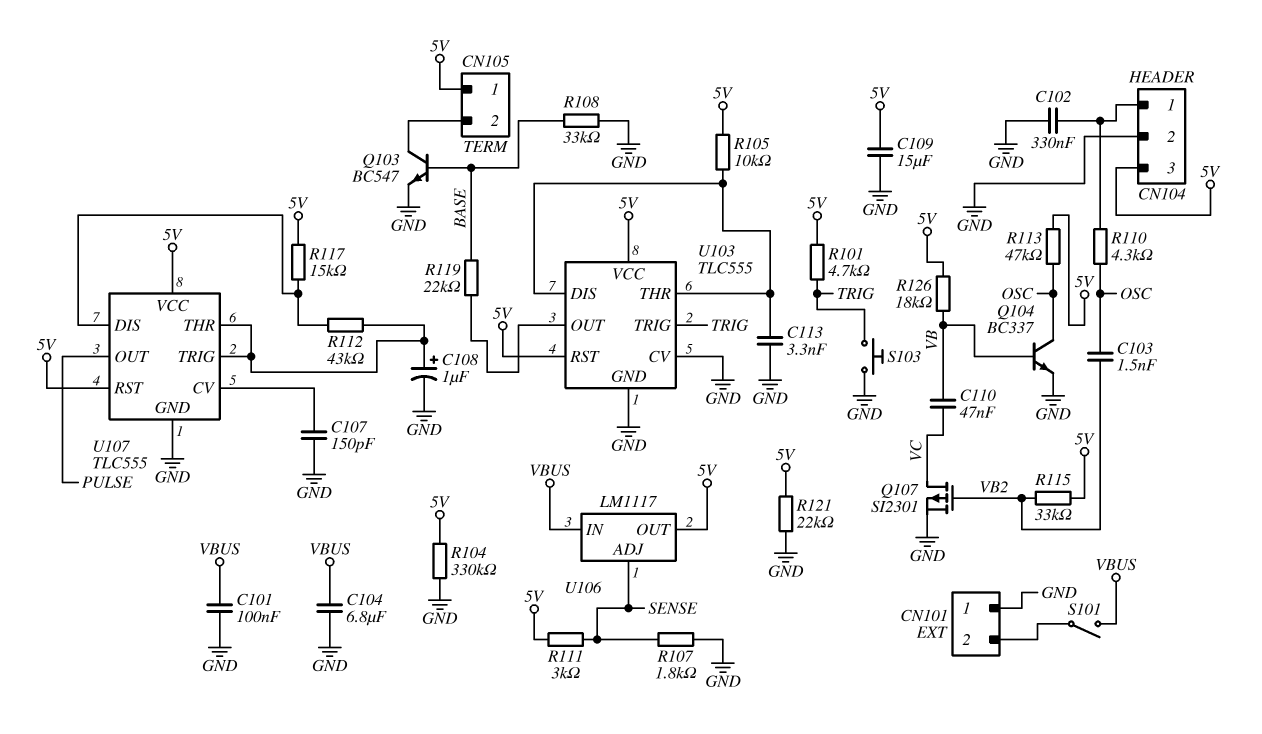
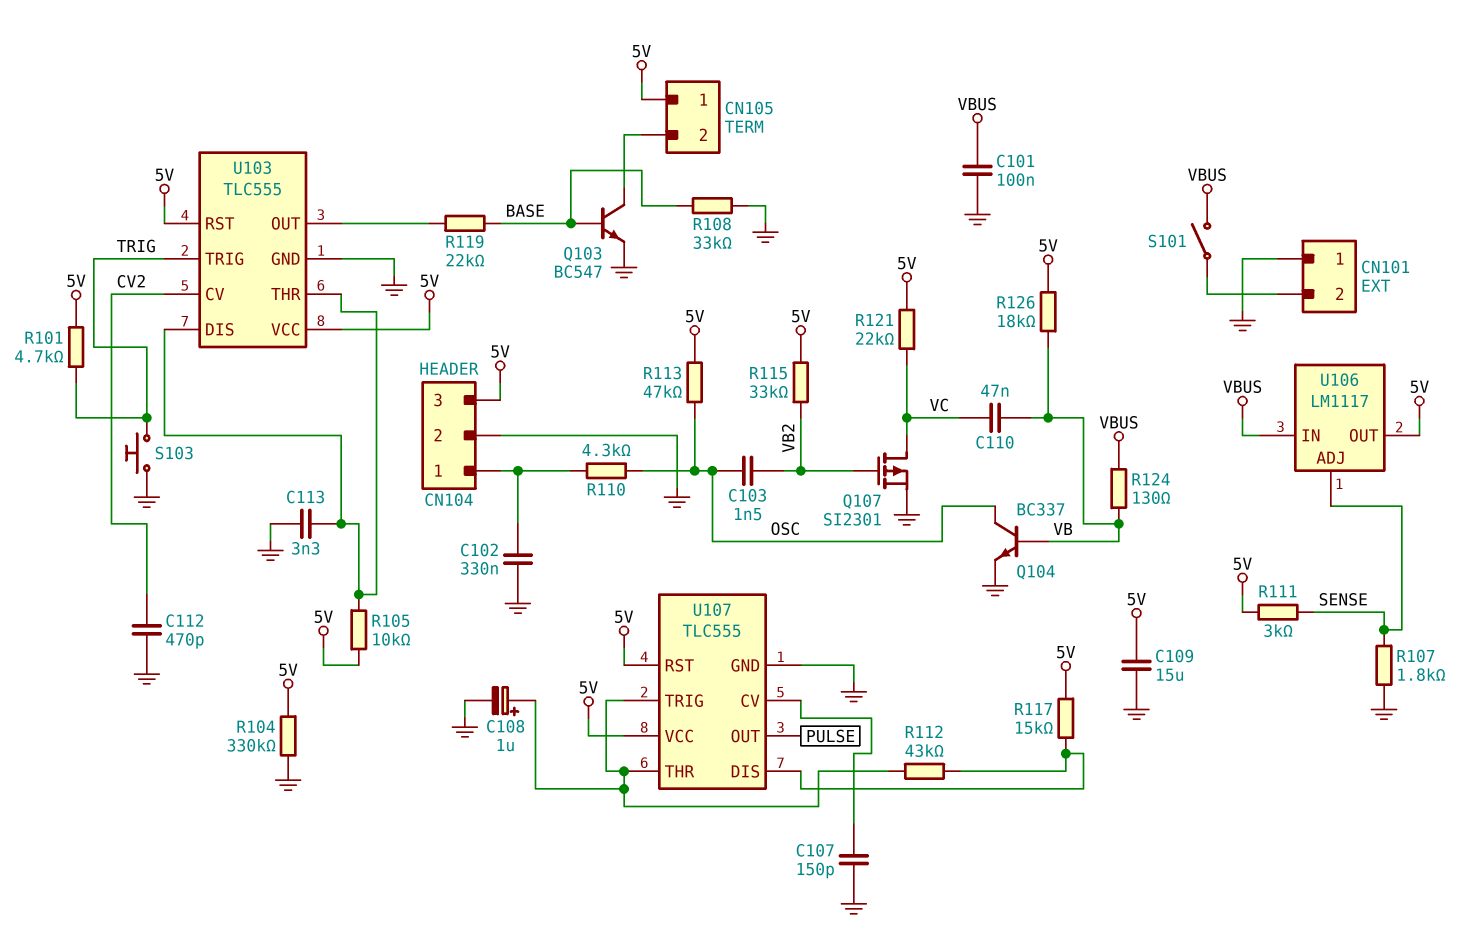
C104: 6.8uF (GND, VBUS) -> none
C112: none -> 470pF (CV2, GND)
R121: 22k (5V, GND) -> 22k (5V, VC)
R124: none -> 130 (VB, VBUS)
U103 pin CV: GND -> CV2

